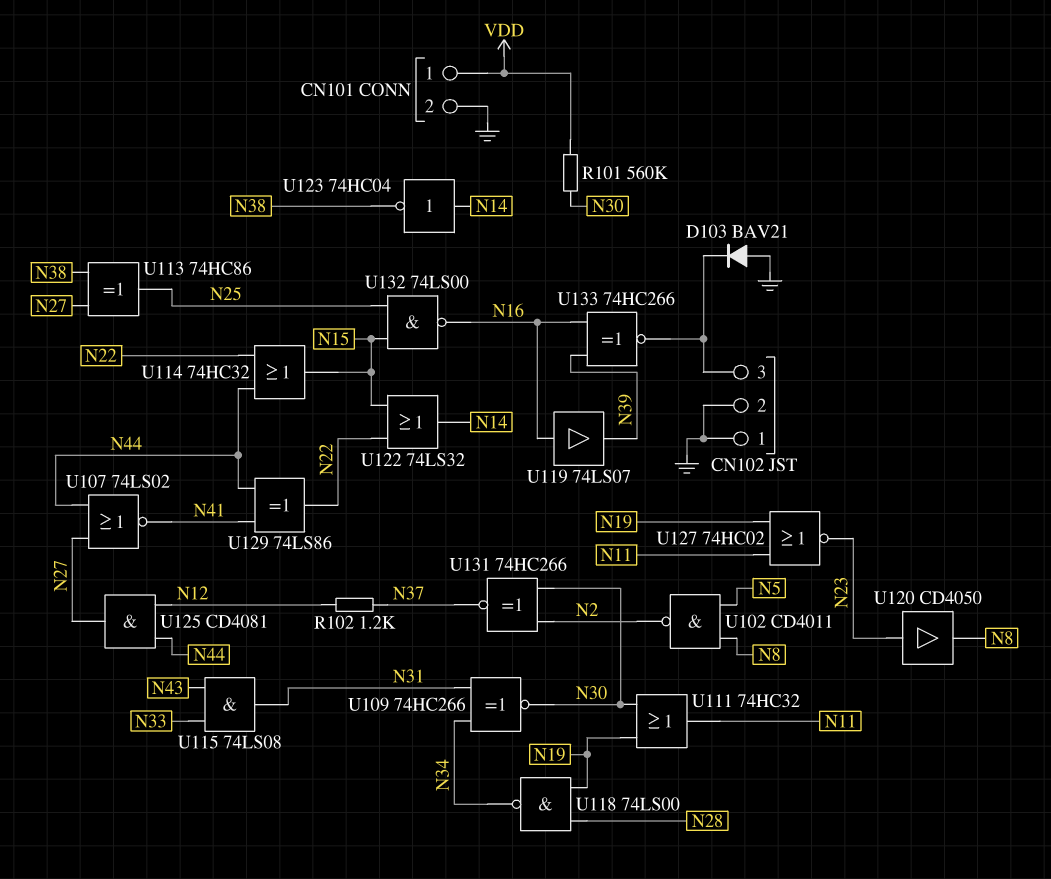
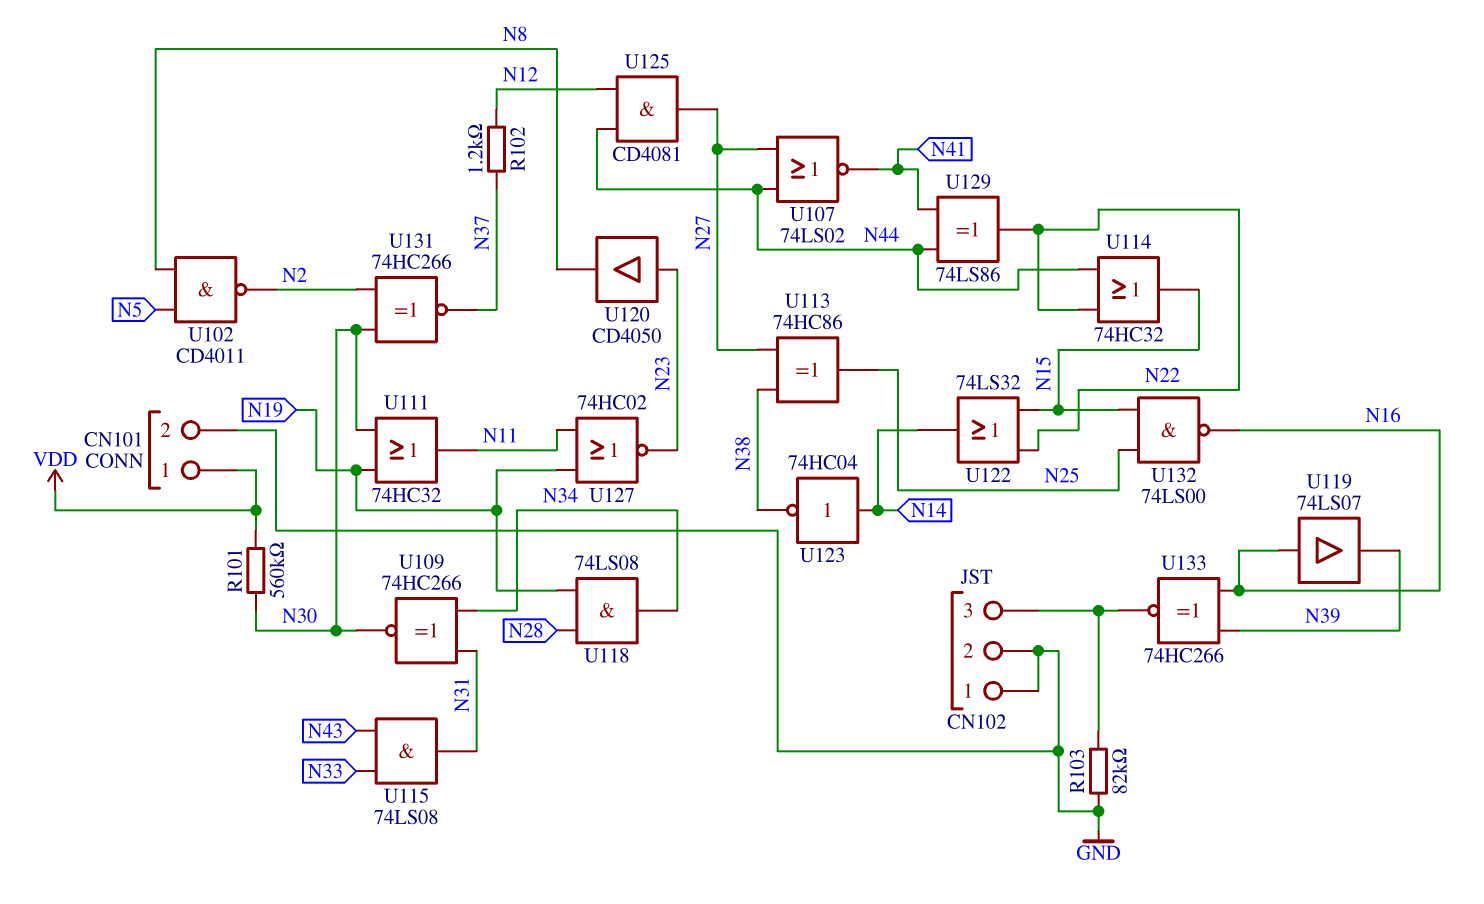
D103: diode BAV21 (A GND, K CN102/3) -> none
R103: none -> 82k (CN102/3, GND)
U118: NAND 74LS00 (in N19, in N28, out N34) -> AND 74LS08 (in N19, in N28, out N34)

